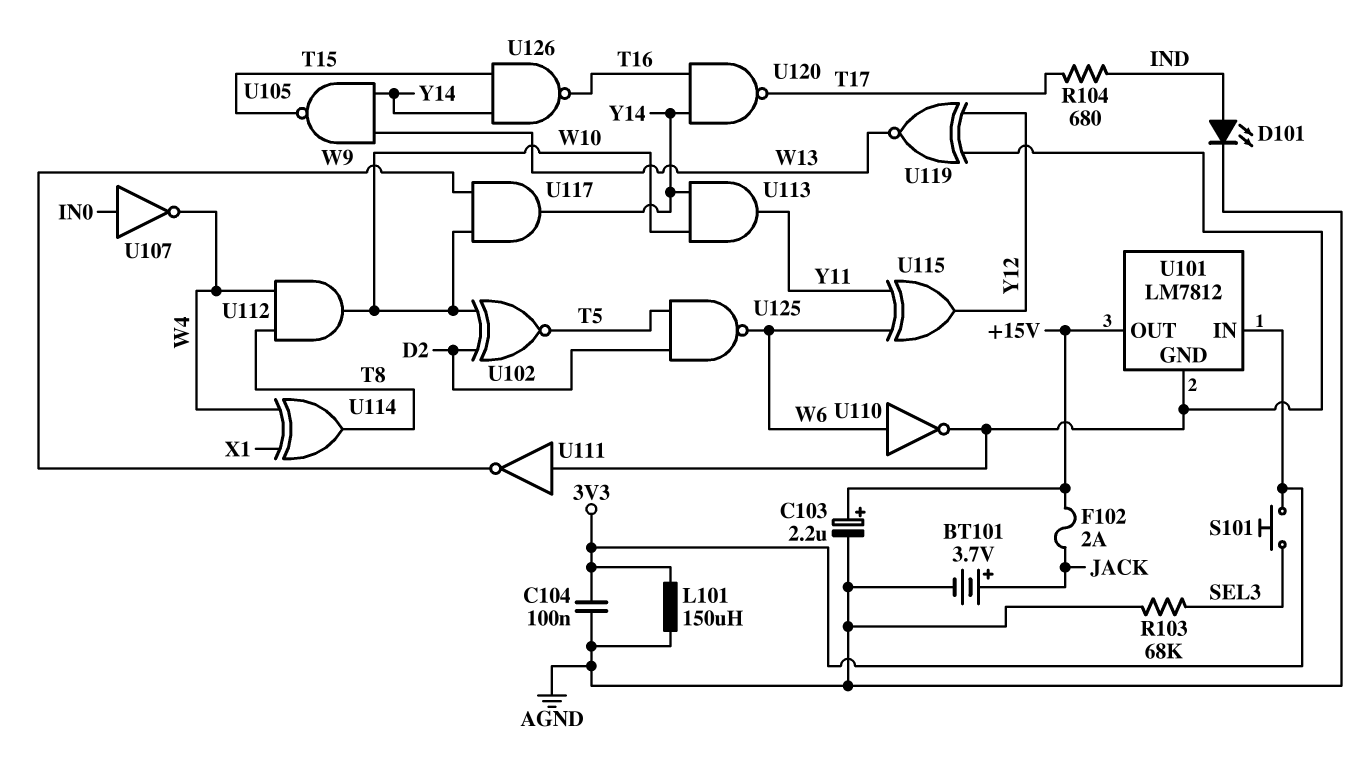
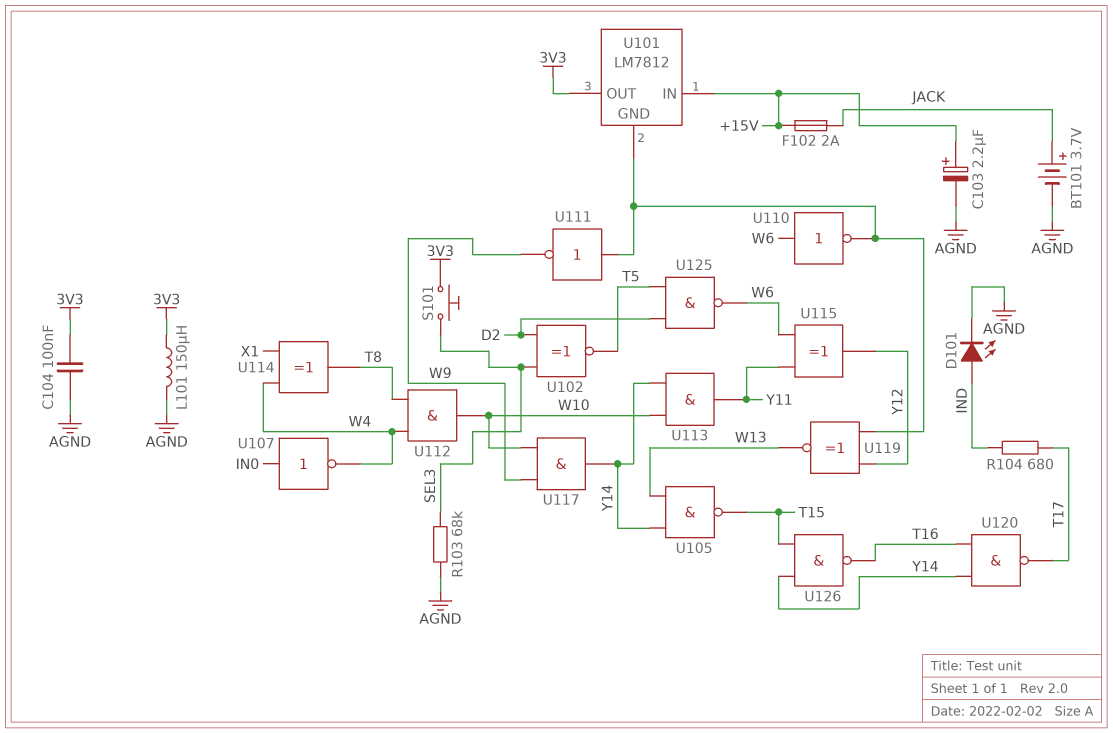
U101 pin IN: 3V3 -> +15V
U101 pin OUT: +15V -> 3V3
U102: XNOR (in D2, in W10, out T5) -> XNOR (in D2, in SEL3, out T5)

